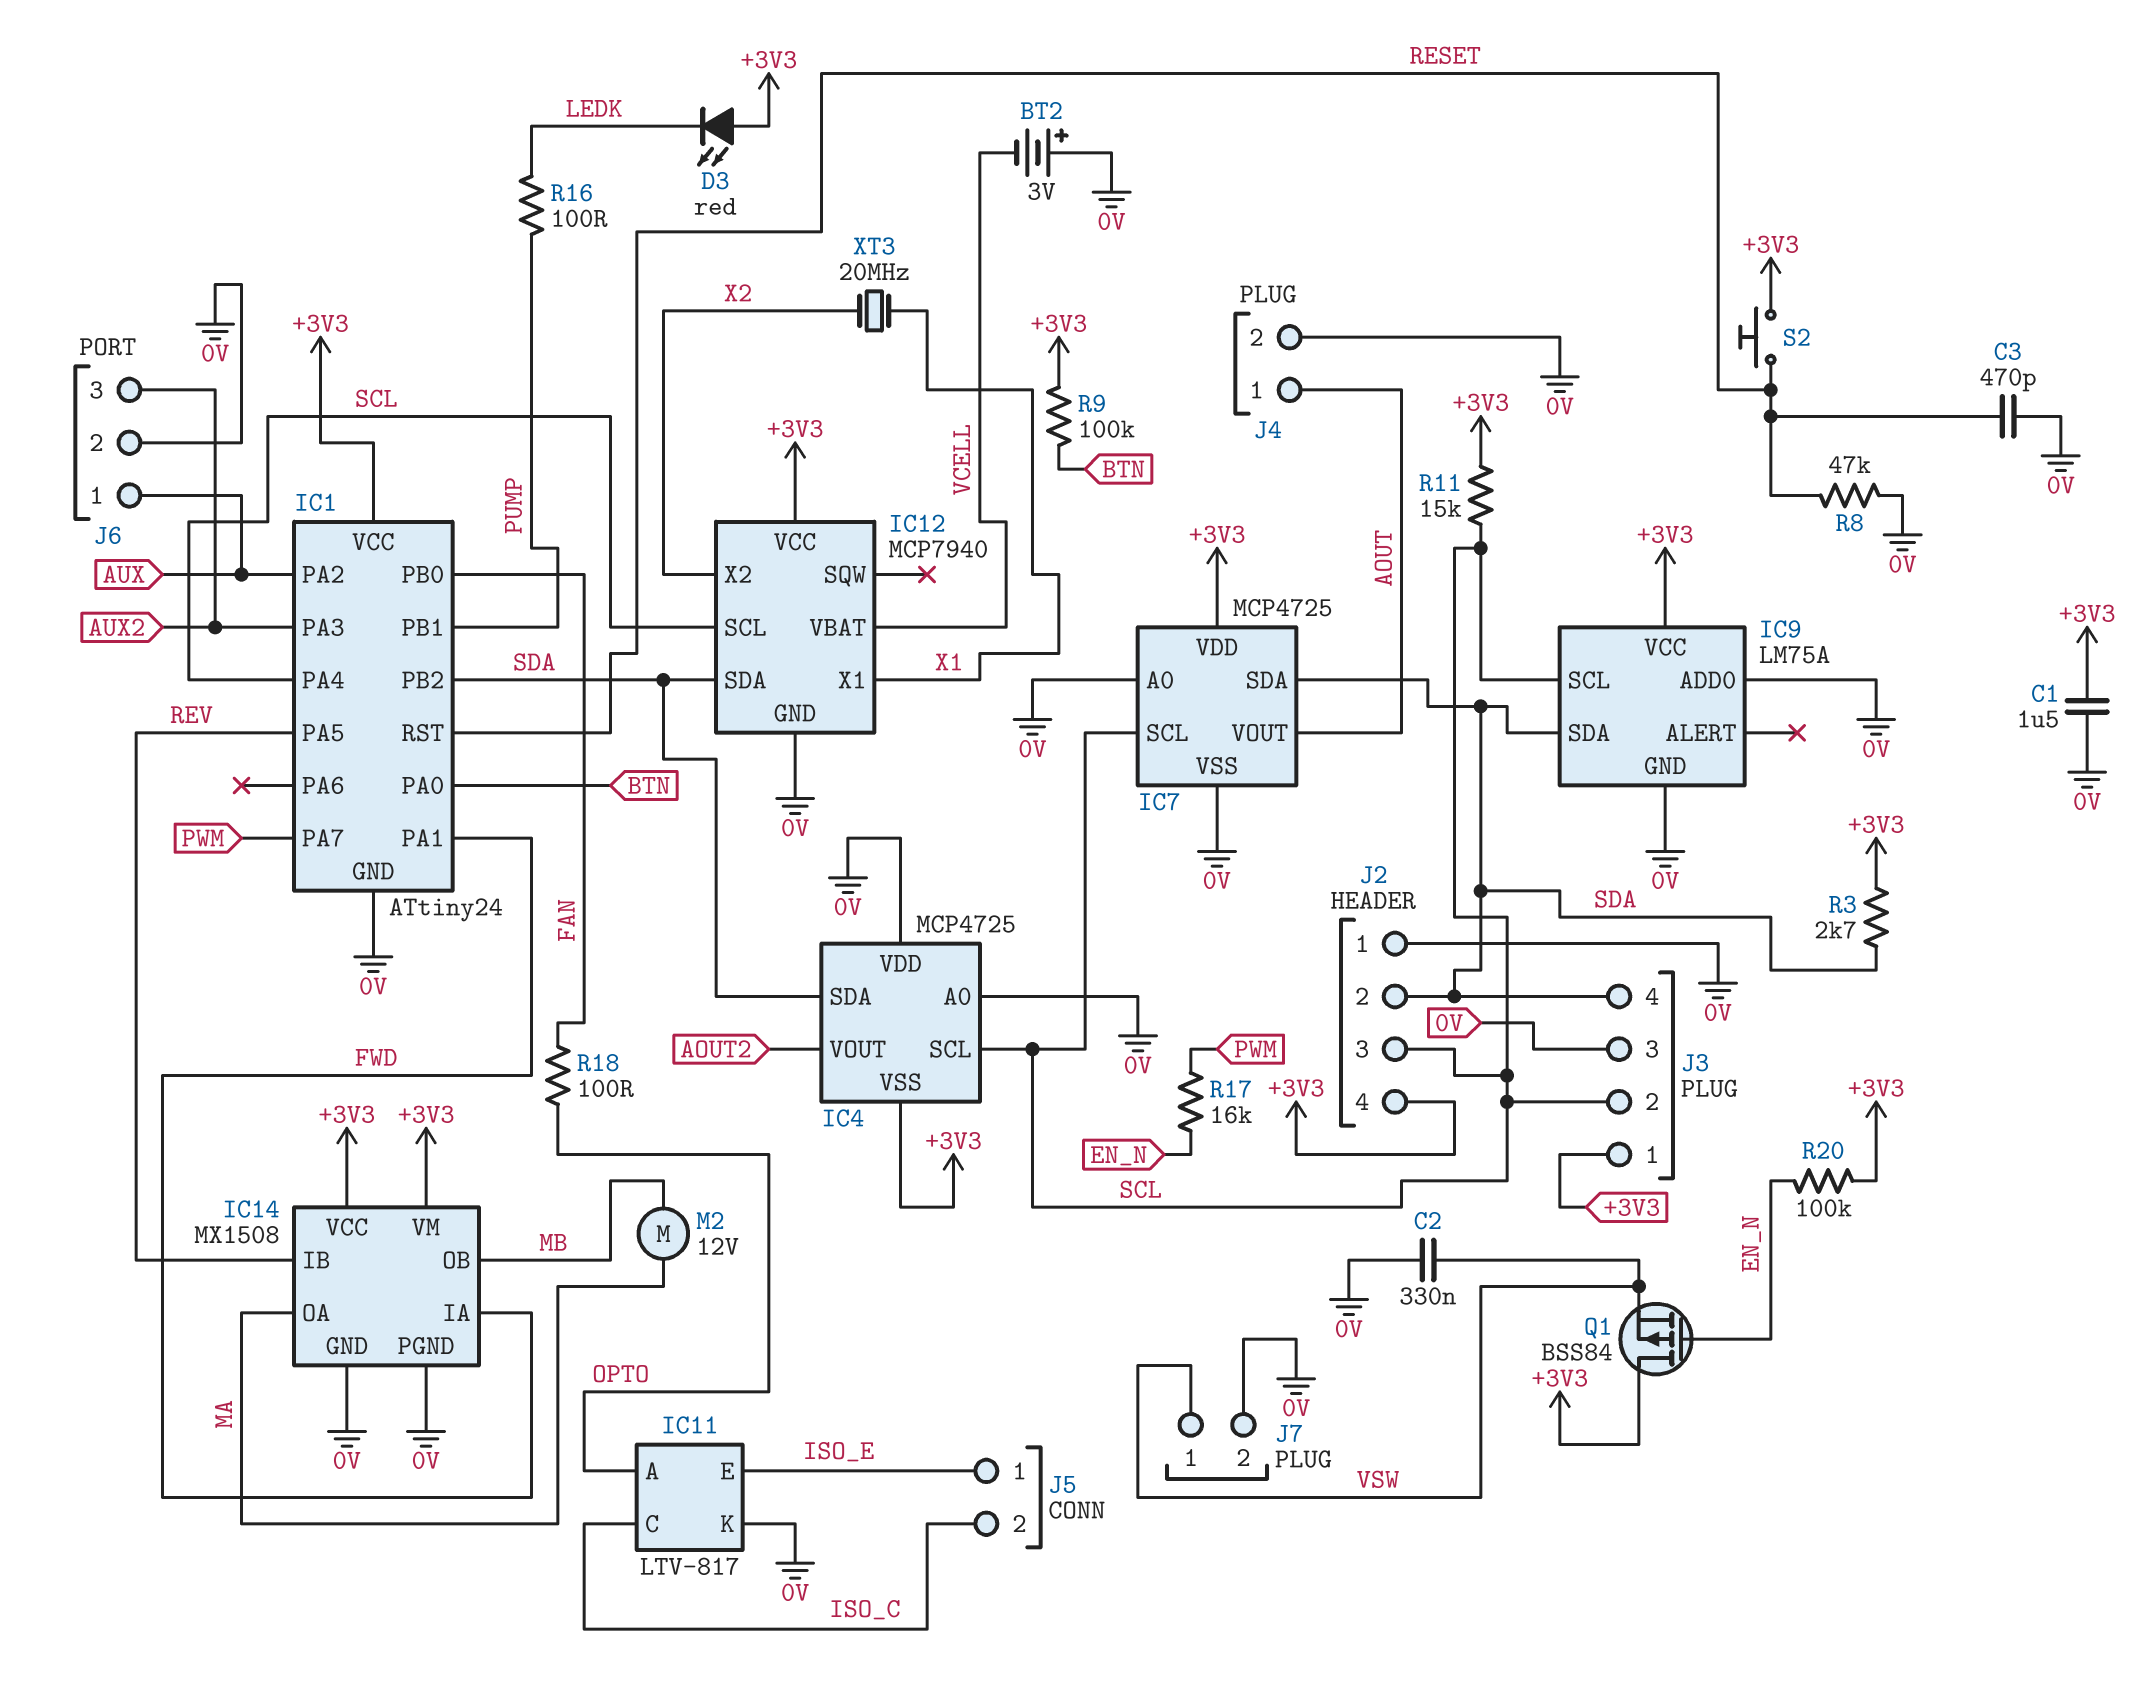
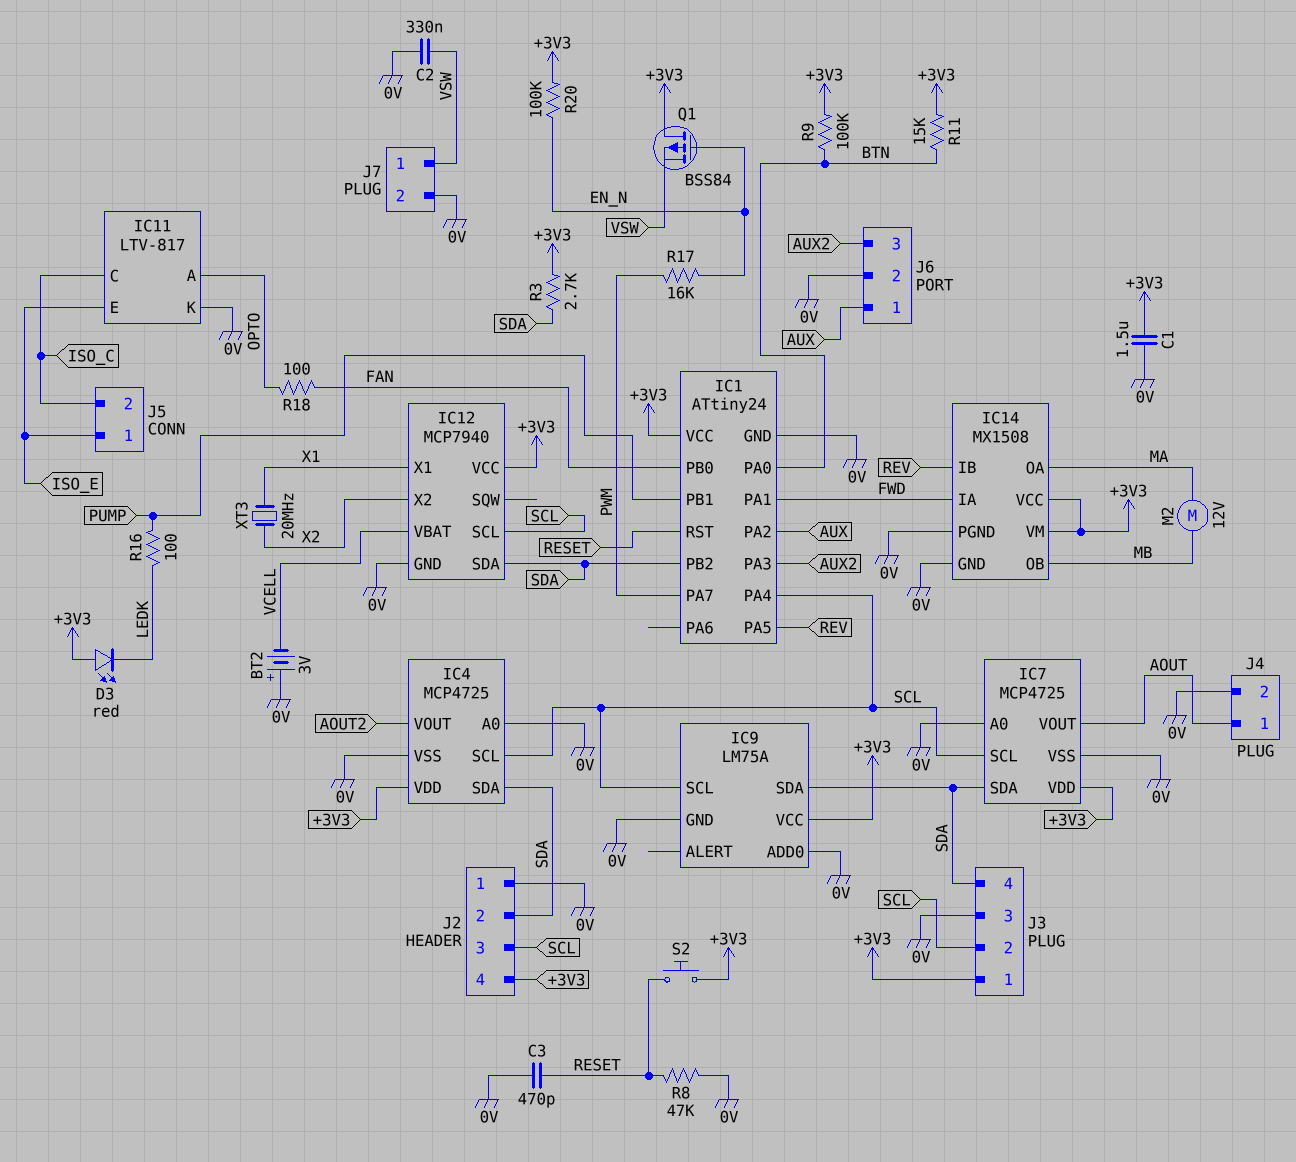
IC4 pin VDD: 0V -> +3V3
IC4 pin VSS: +3V3 -> 0V
R11: 15k (+3V3, SCL) -> 15k (+3V3, BTN)

